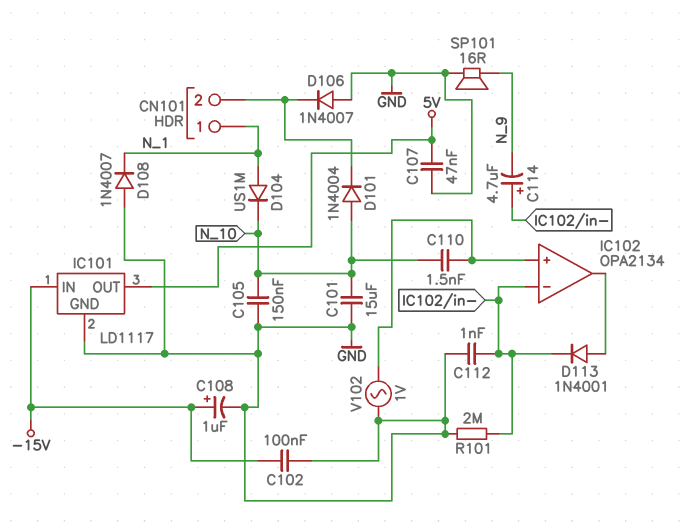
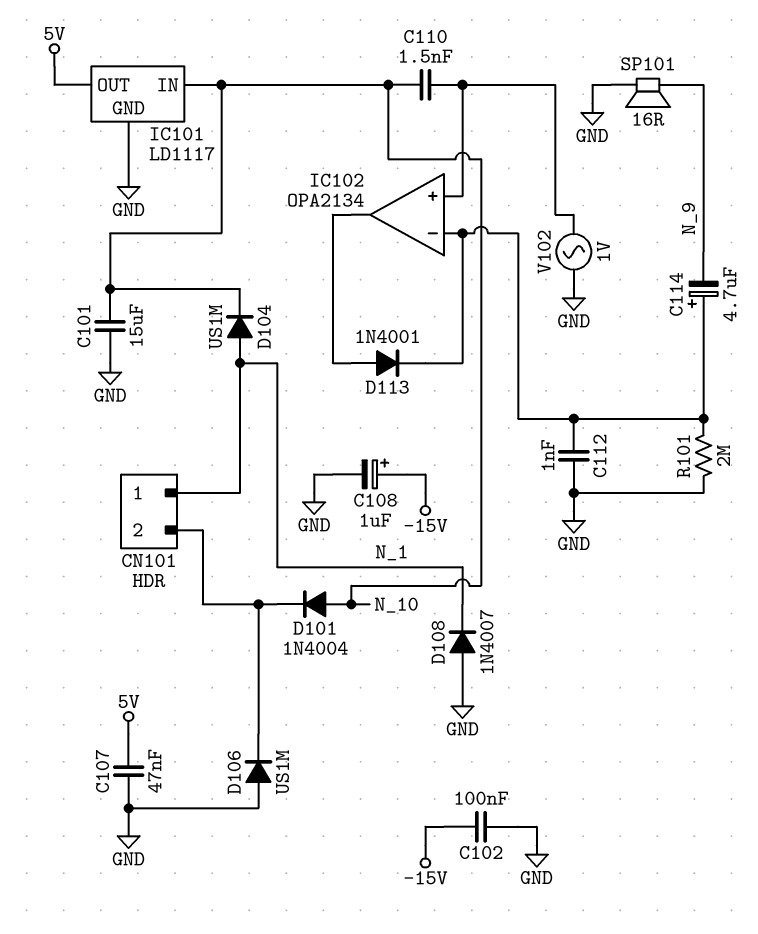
C105: 150nF (GND, N_10) -> none
D106: diode 1N4007 (A GND, K CN101/2) -> diode US1M (A GND, K CN101/2)
IC101 pin IN: -15V -> N_10

